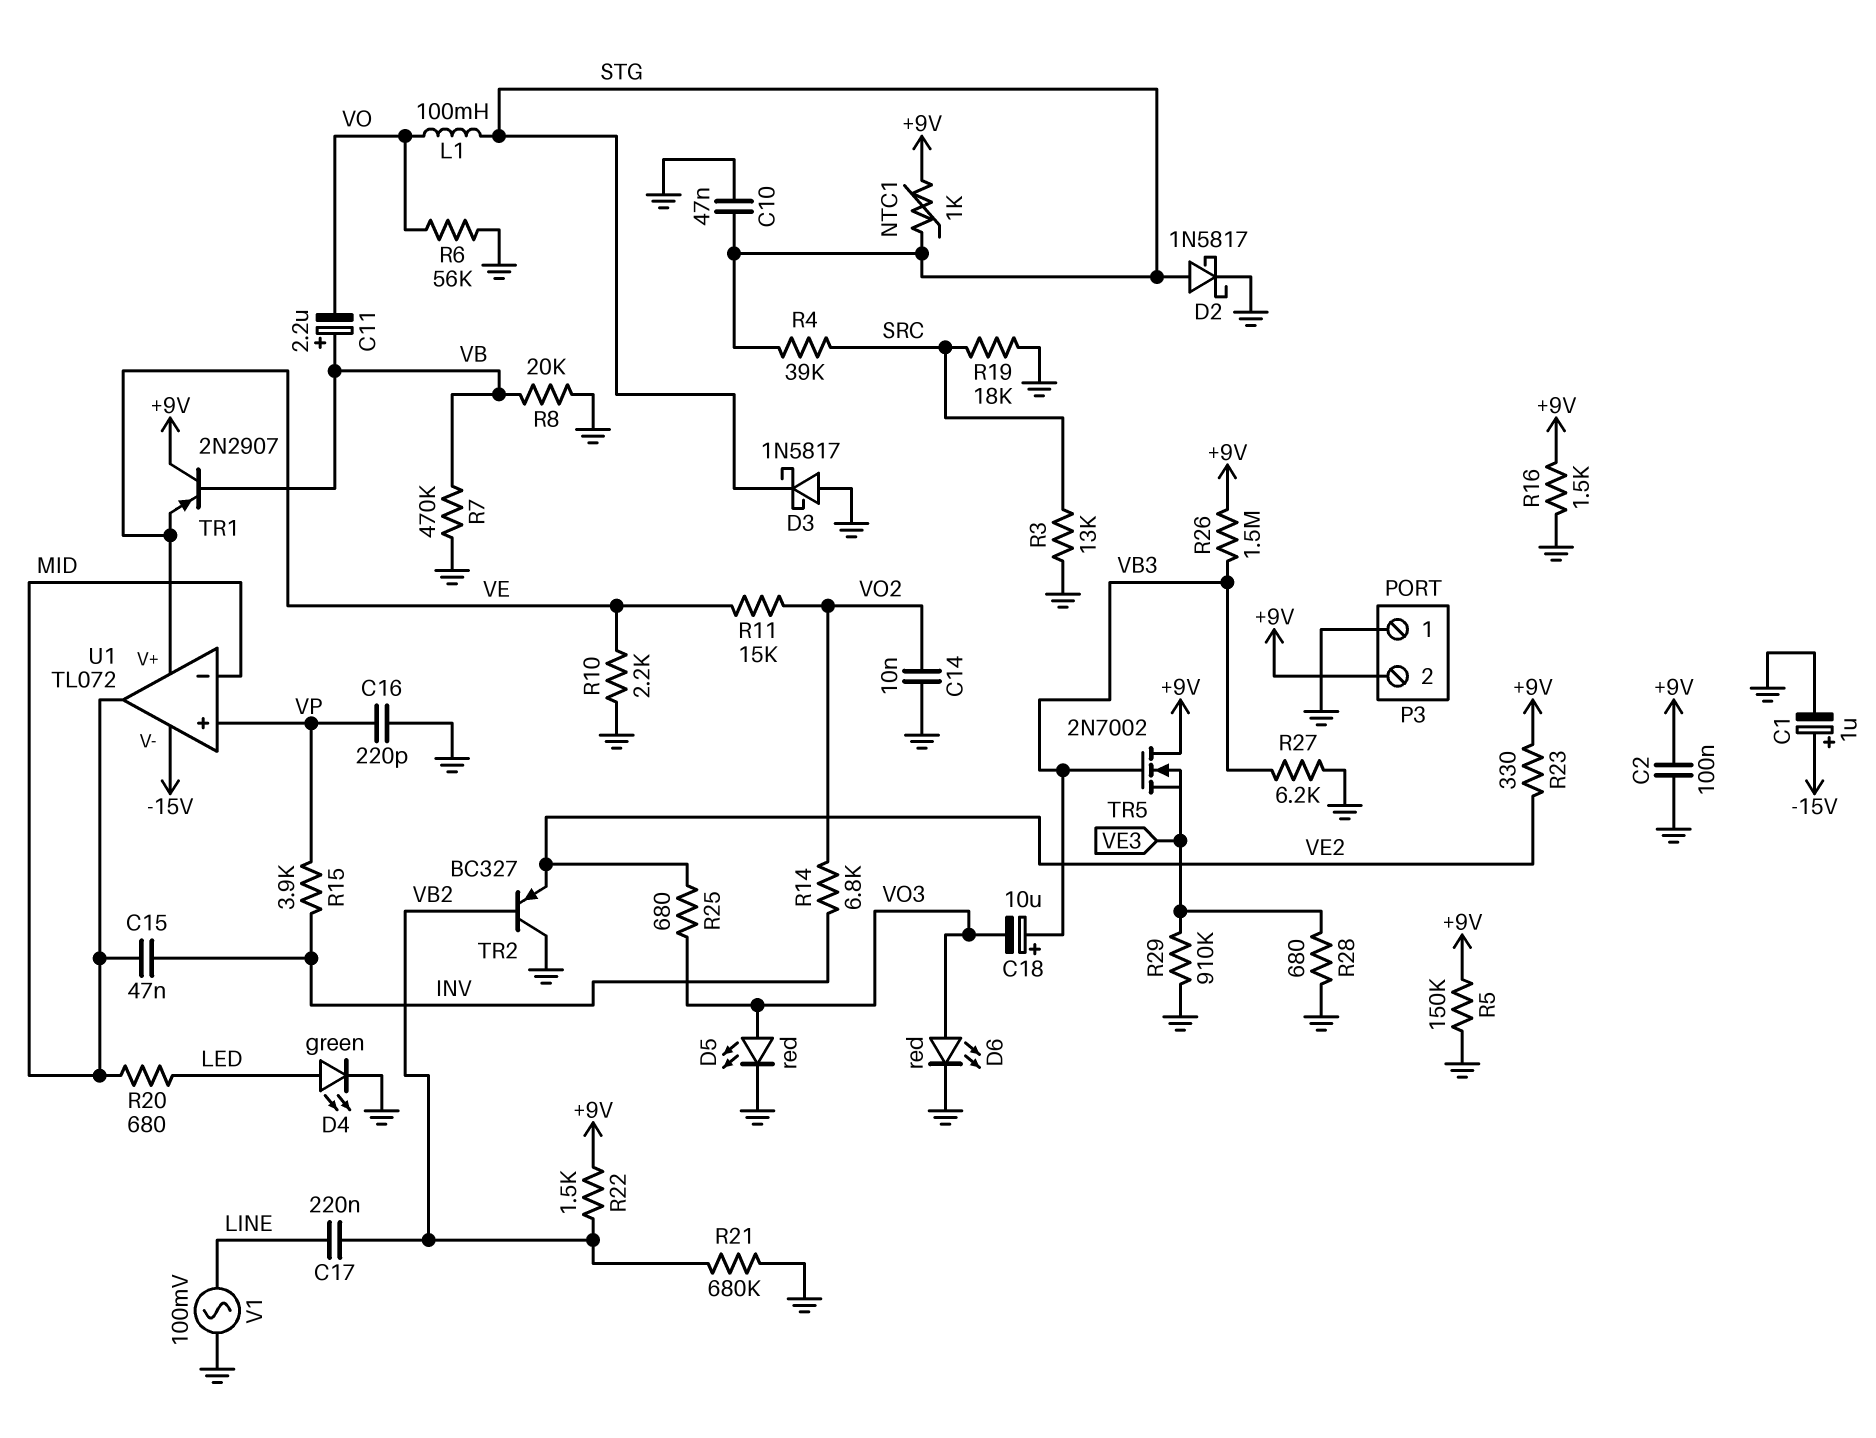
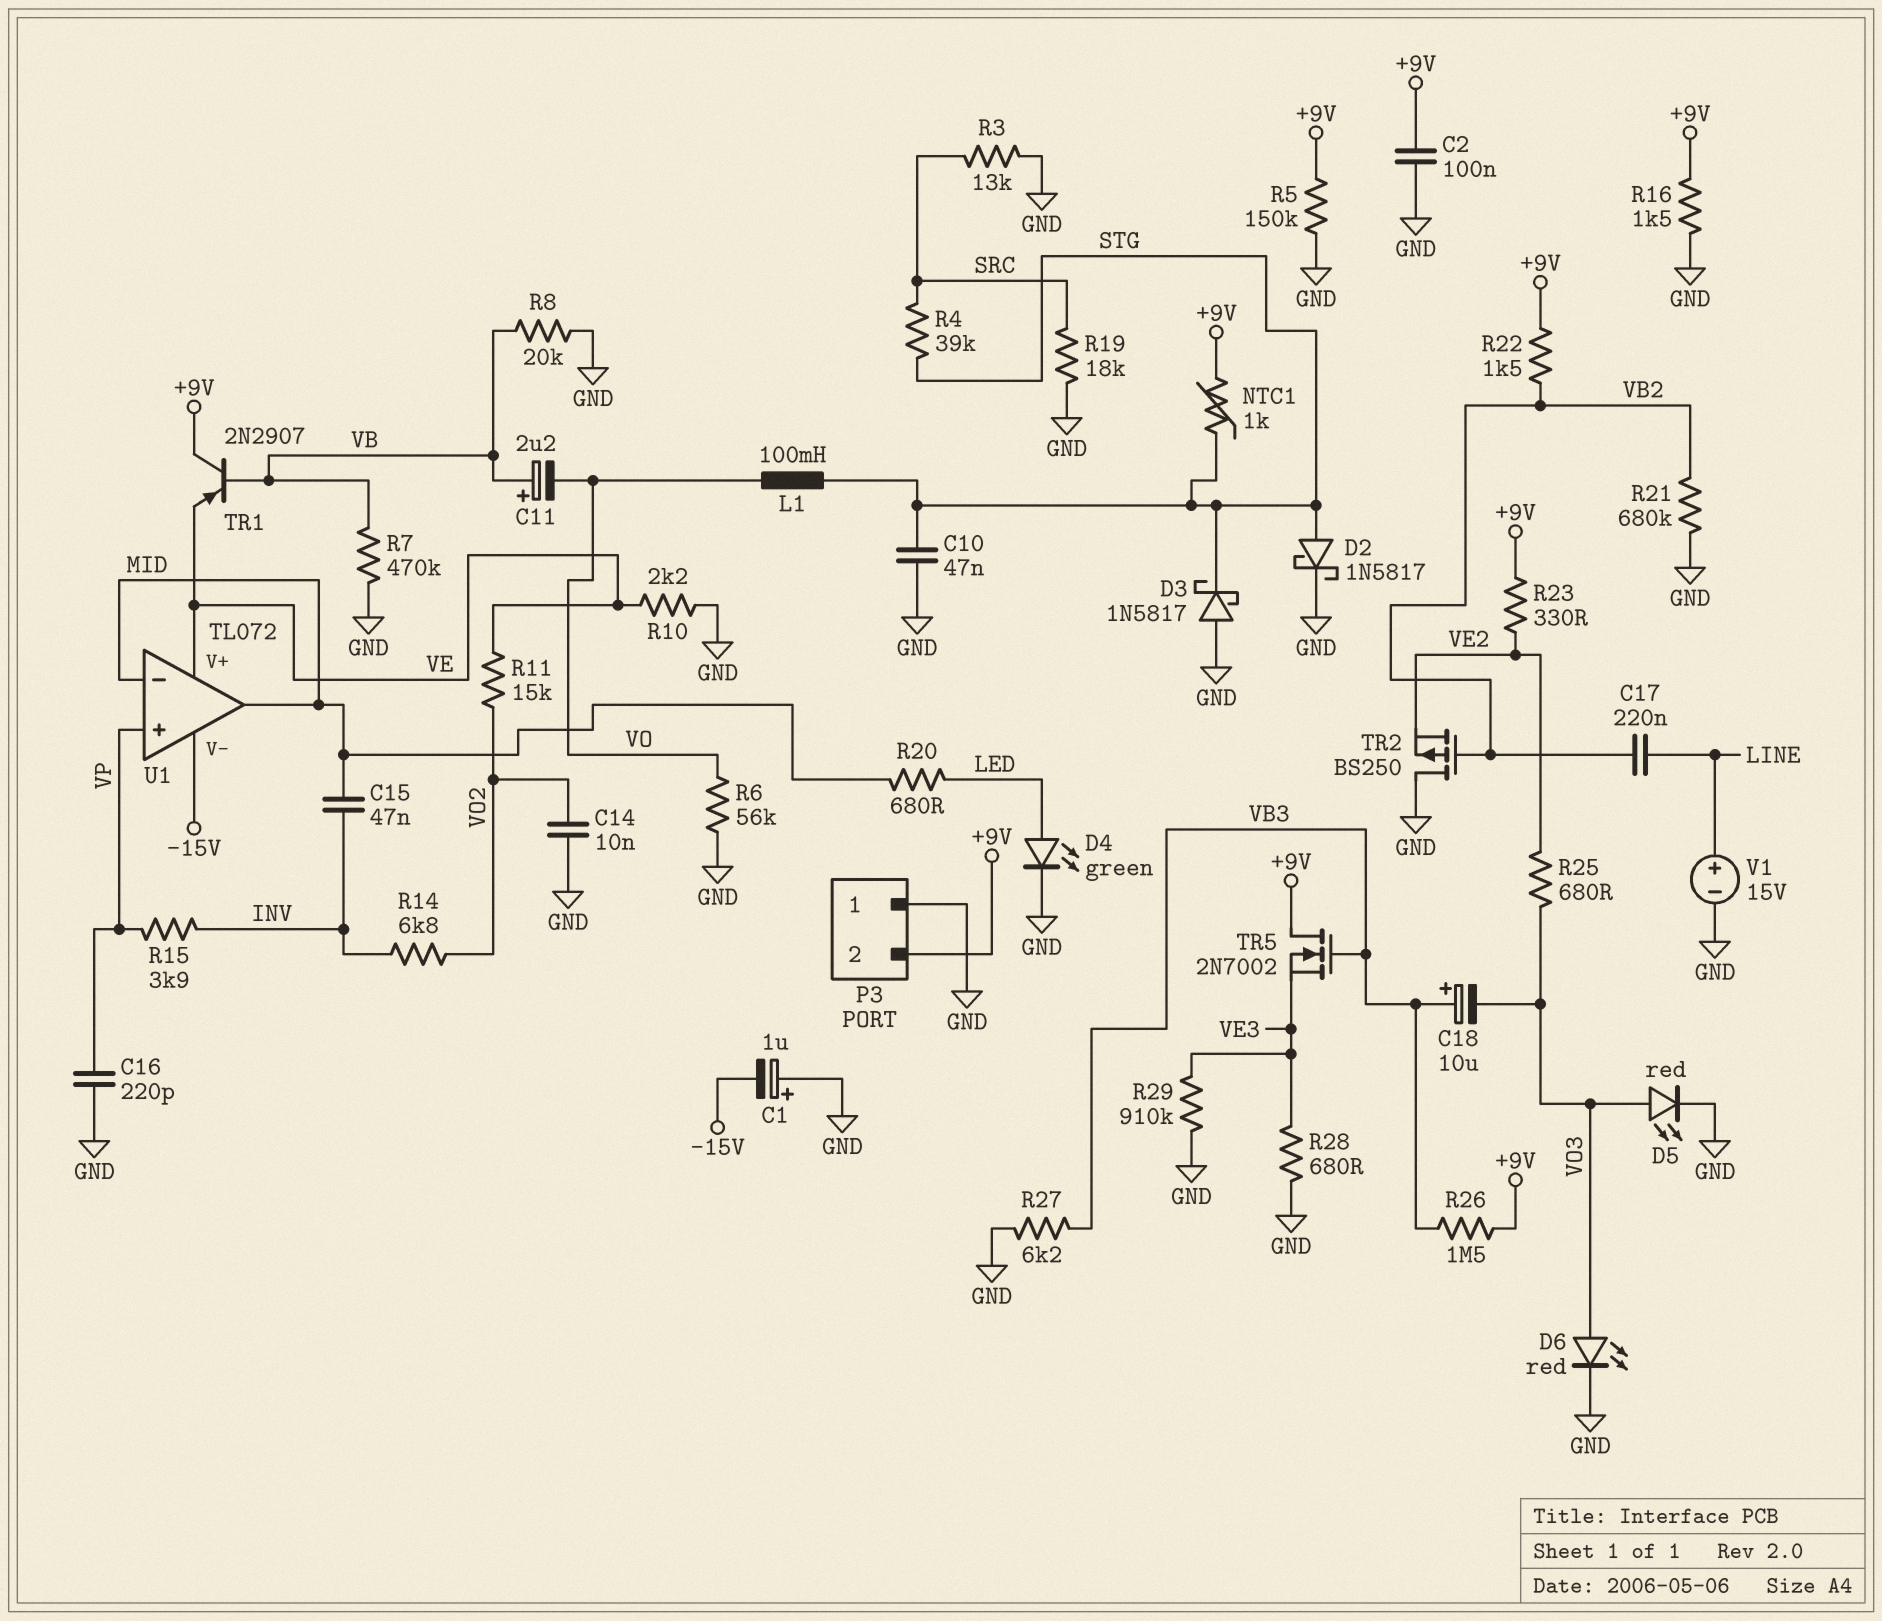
C1: 1uF (plus -15V, minus GND) -> 1uF (plus GND, minus -15V)
TR2: PNP BC327 (B VB2, C GND, E VE2) -> PMOS BS250 (G VB2, D GND, S VE2)
V1: AC 100mV (GND, LINE) -> 15V (plus LINE, minus GND)

